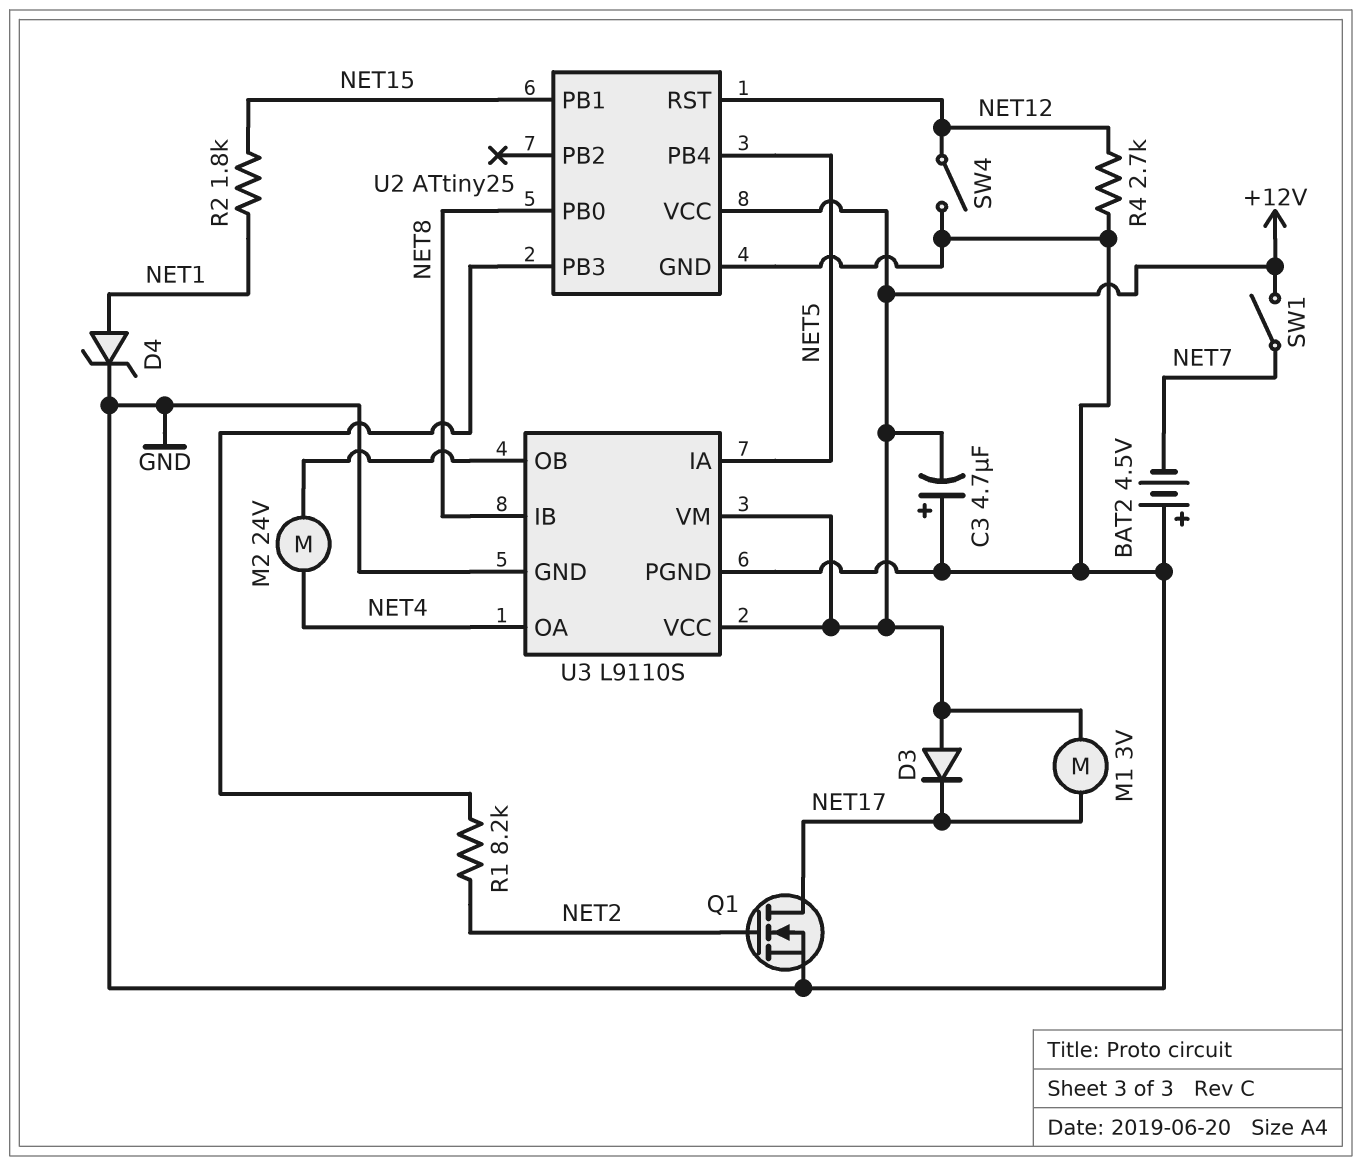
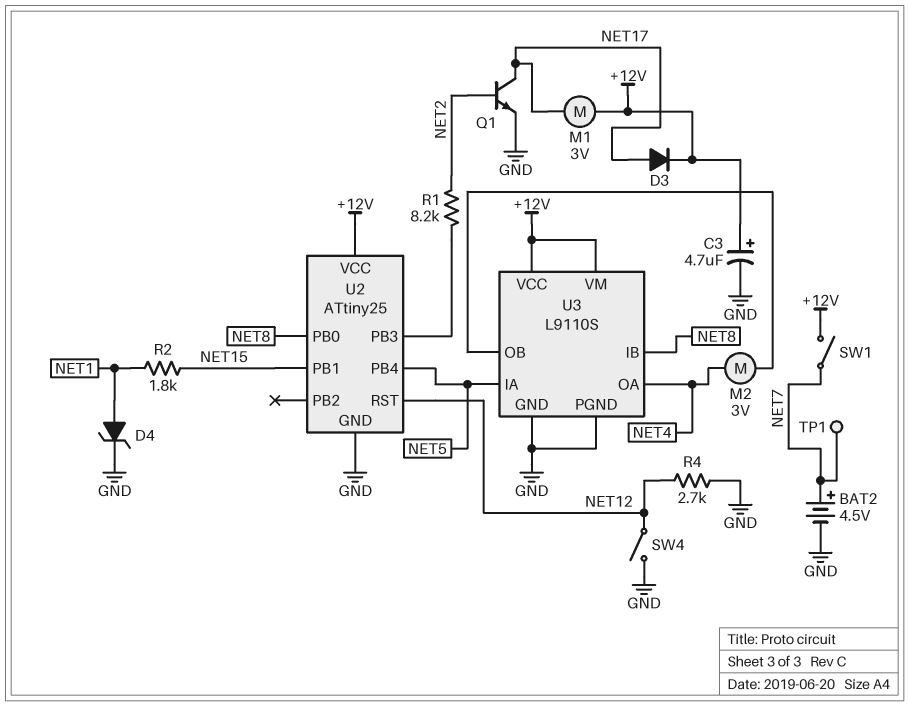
BAT2: 4.5V (plus GND, minus NET7) -> 4.5V (plus NET7, minus GND)
C3: 4.7uF (plus GND, minus +12V) -> 4.7uF (plus +12V, minus GND)
D3: diode (A +12V, K NET17) -> diode (A NET17, K +12V)
M2: motor 24V (NET4, U3/OB) -> motor 3V (NET4, U3/OB)
Q1: NMOS (G NET2, D NET17, S GND) -> NPN (B NET2, C NET17, E GND)
TP1: none -> test point (NET7)

